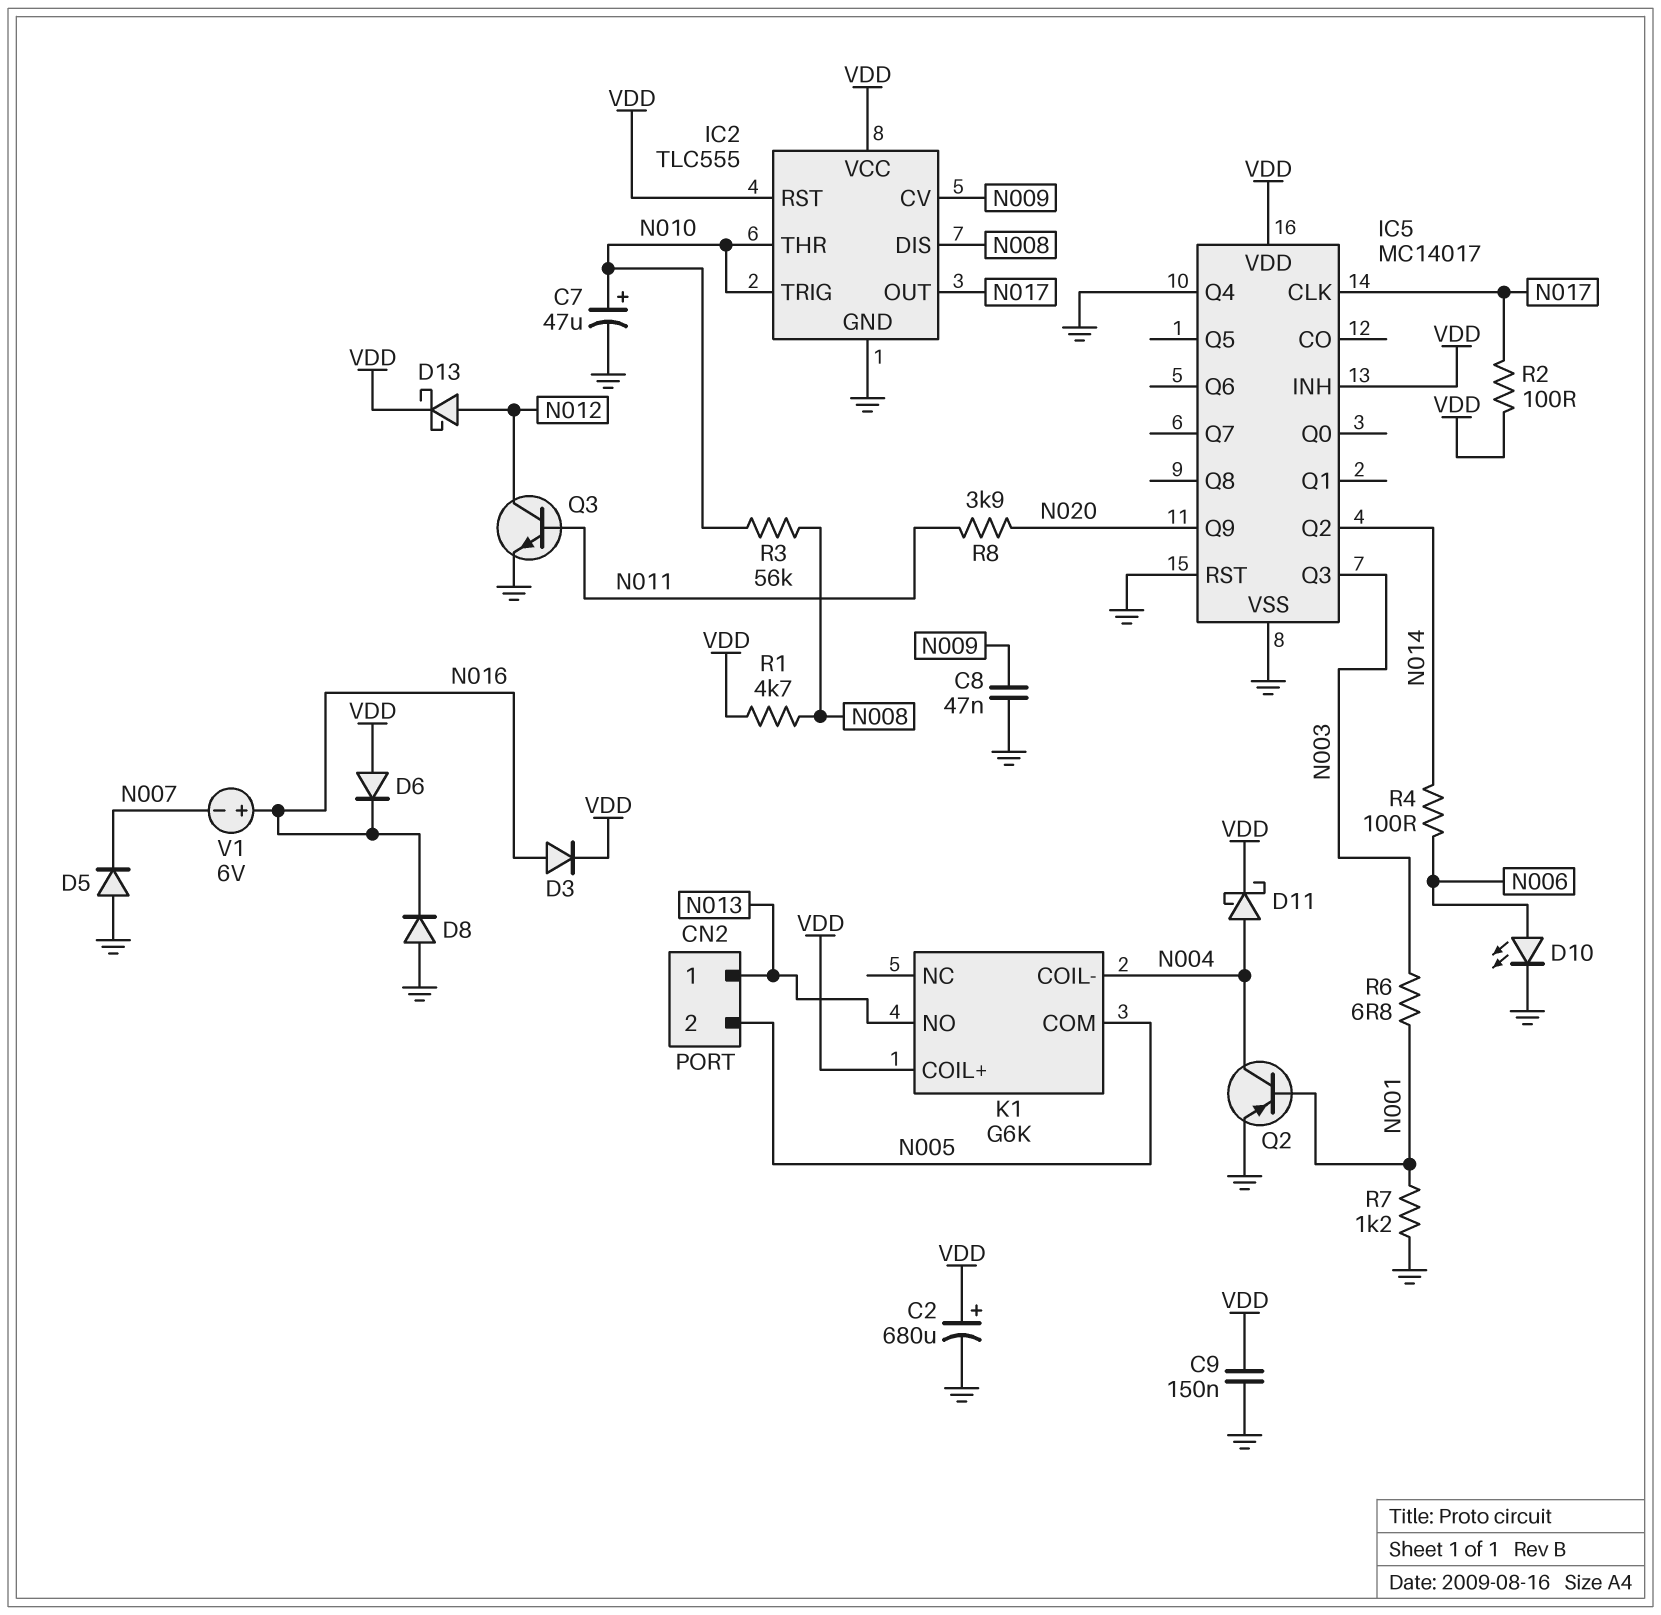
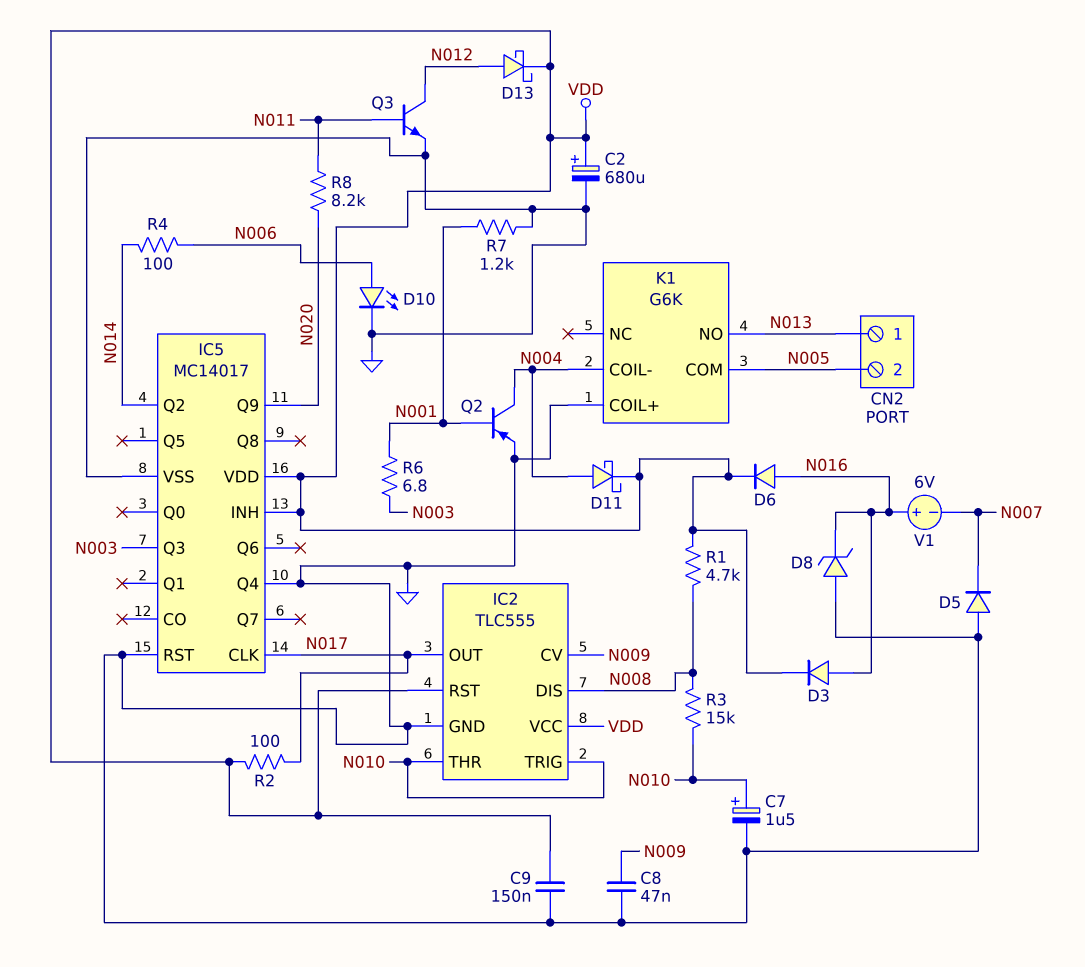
C7: 47uF (plus N010, minus GND) -> 1.5uF (plus N010, minus GND)
D6: diode (A VDD, K N016) -> diode (A N016, K VDD)
D8: diode (A GND, K N016) -> zener (A GND, K N016)
K1 pin COIL+: VDD -> GND
R3: 56k (N008, N010) -> 15k (N008, N010)
R8: 3.9k (N011, N020) -> 8.2k (N011, N020)

